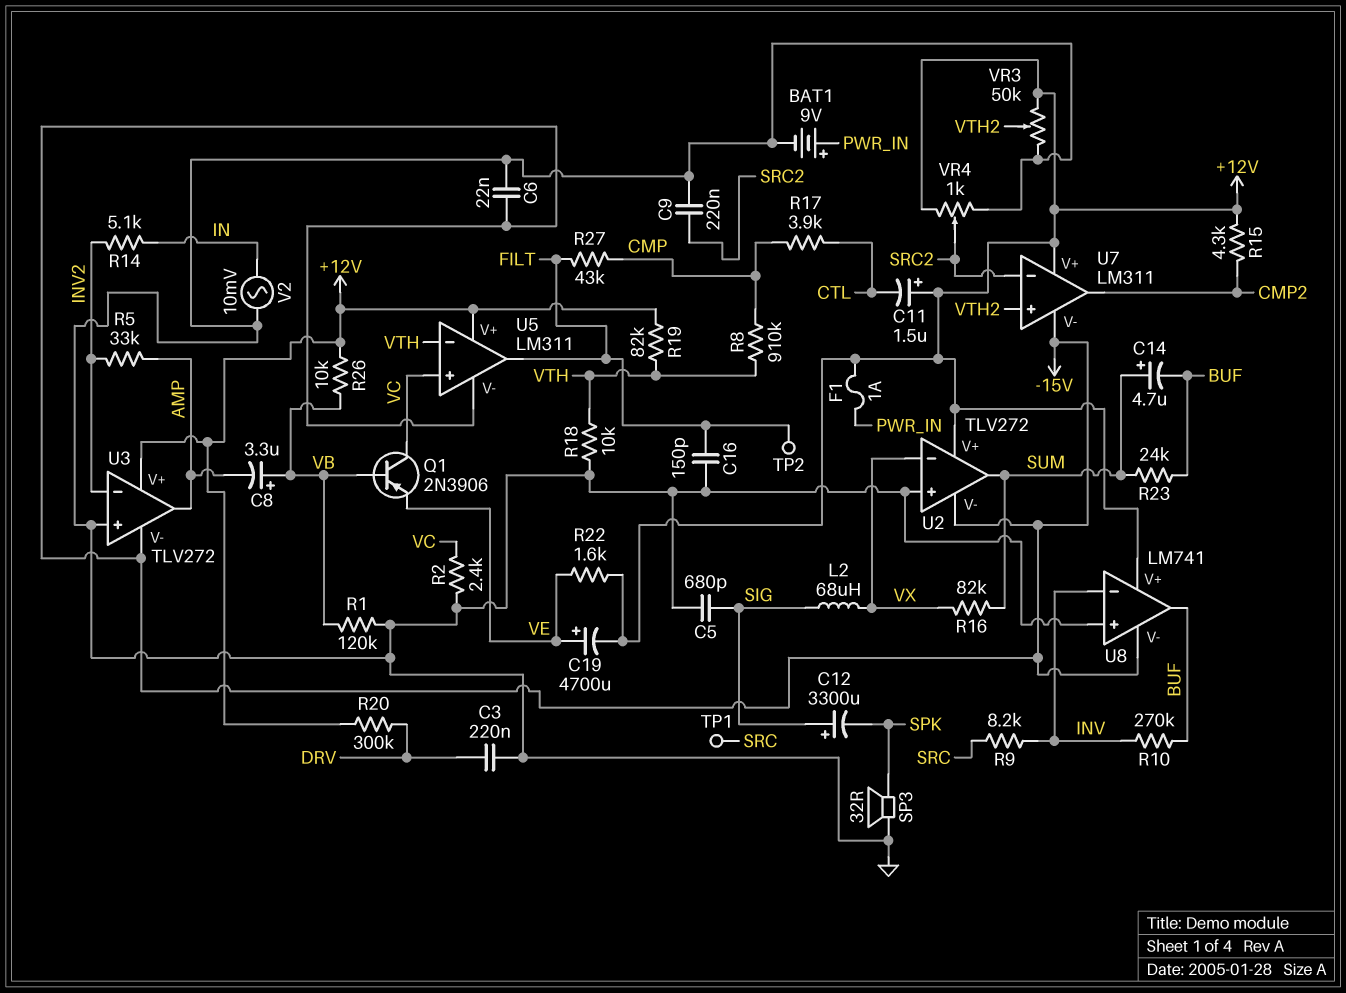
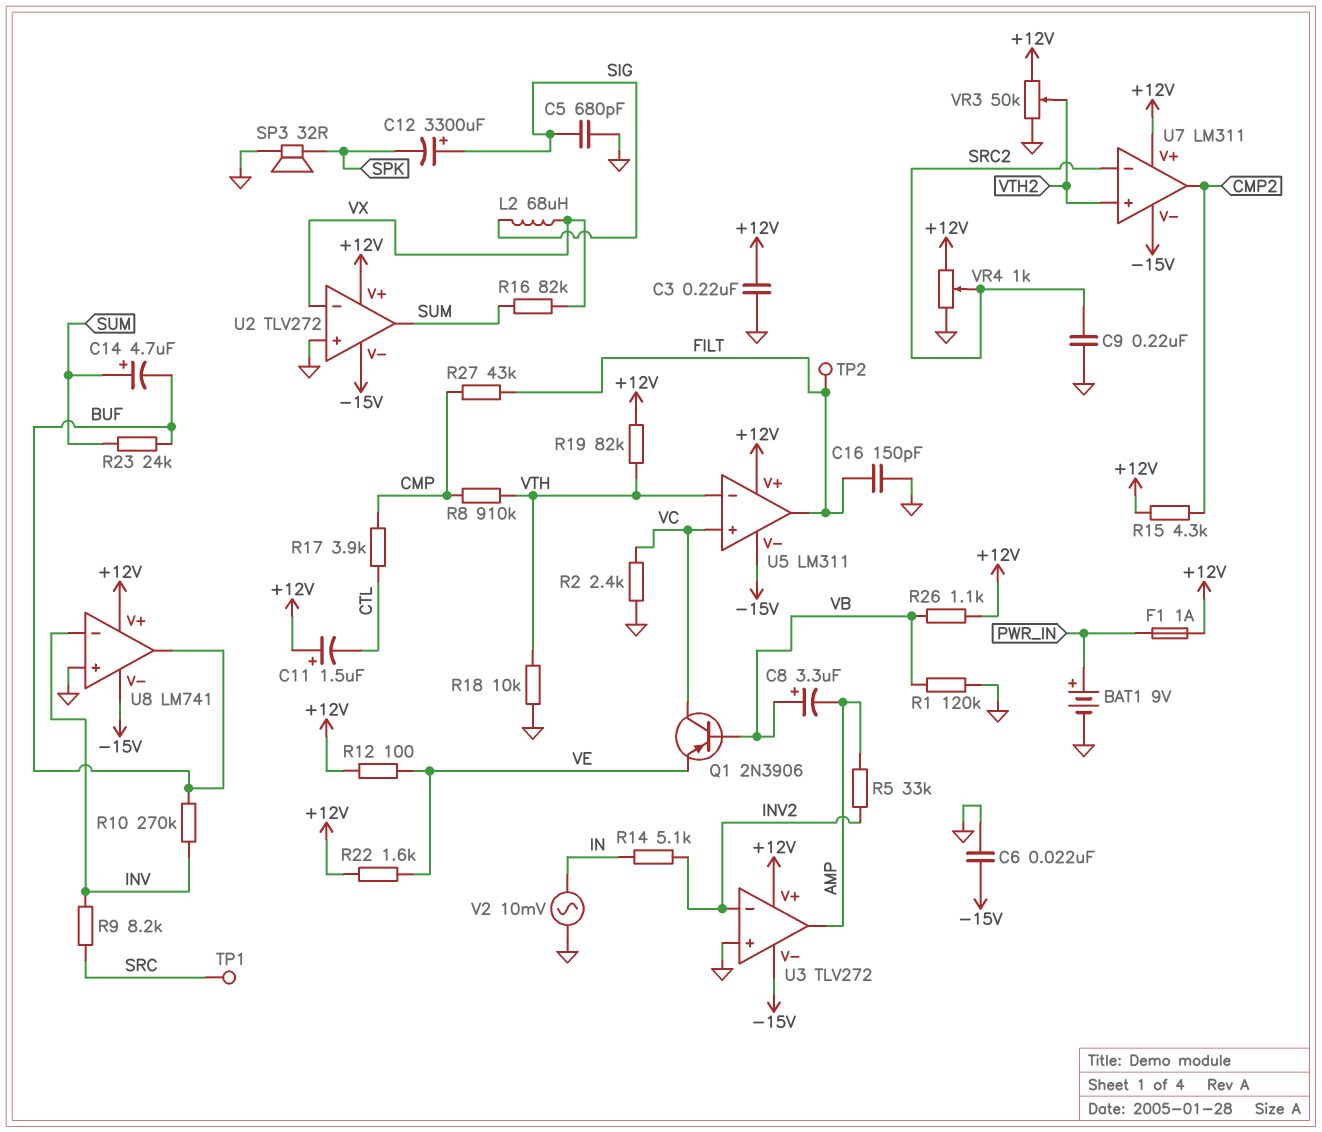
C3: 220nF (DRV, GND) -> 220nF (+12V, GND)
C19: 4700uF (plus VE, minus +12V) -> none
R12: none -> 100 (+12V, VE)
R20: 300k (+12V, DRV) -> none
R26: 10k (+12V, VB) -> 1.1k (+12V, VB)

